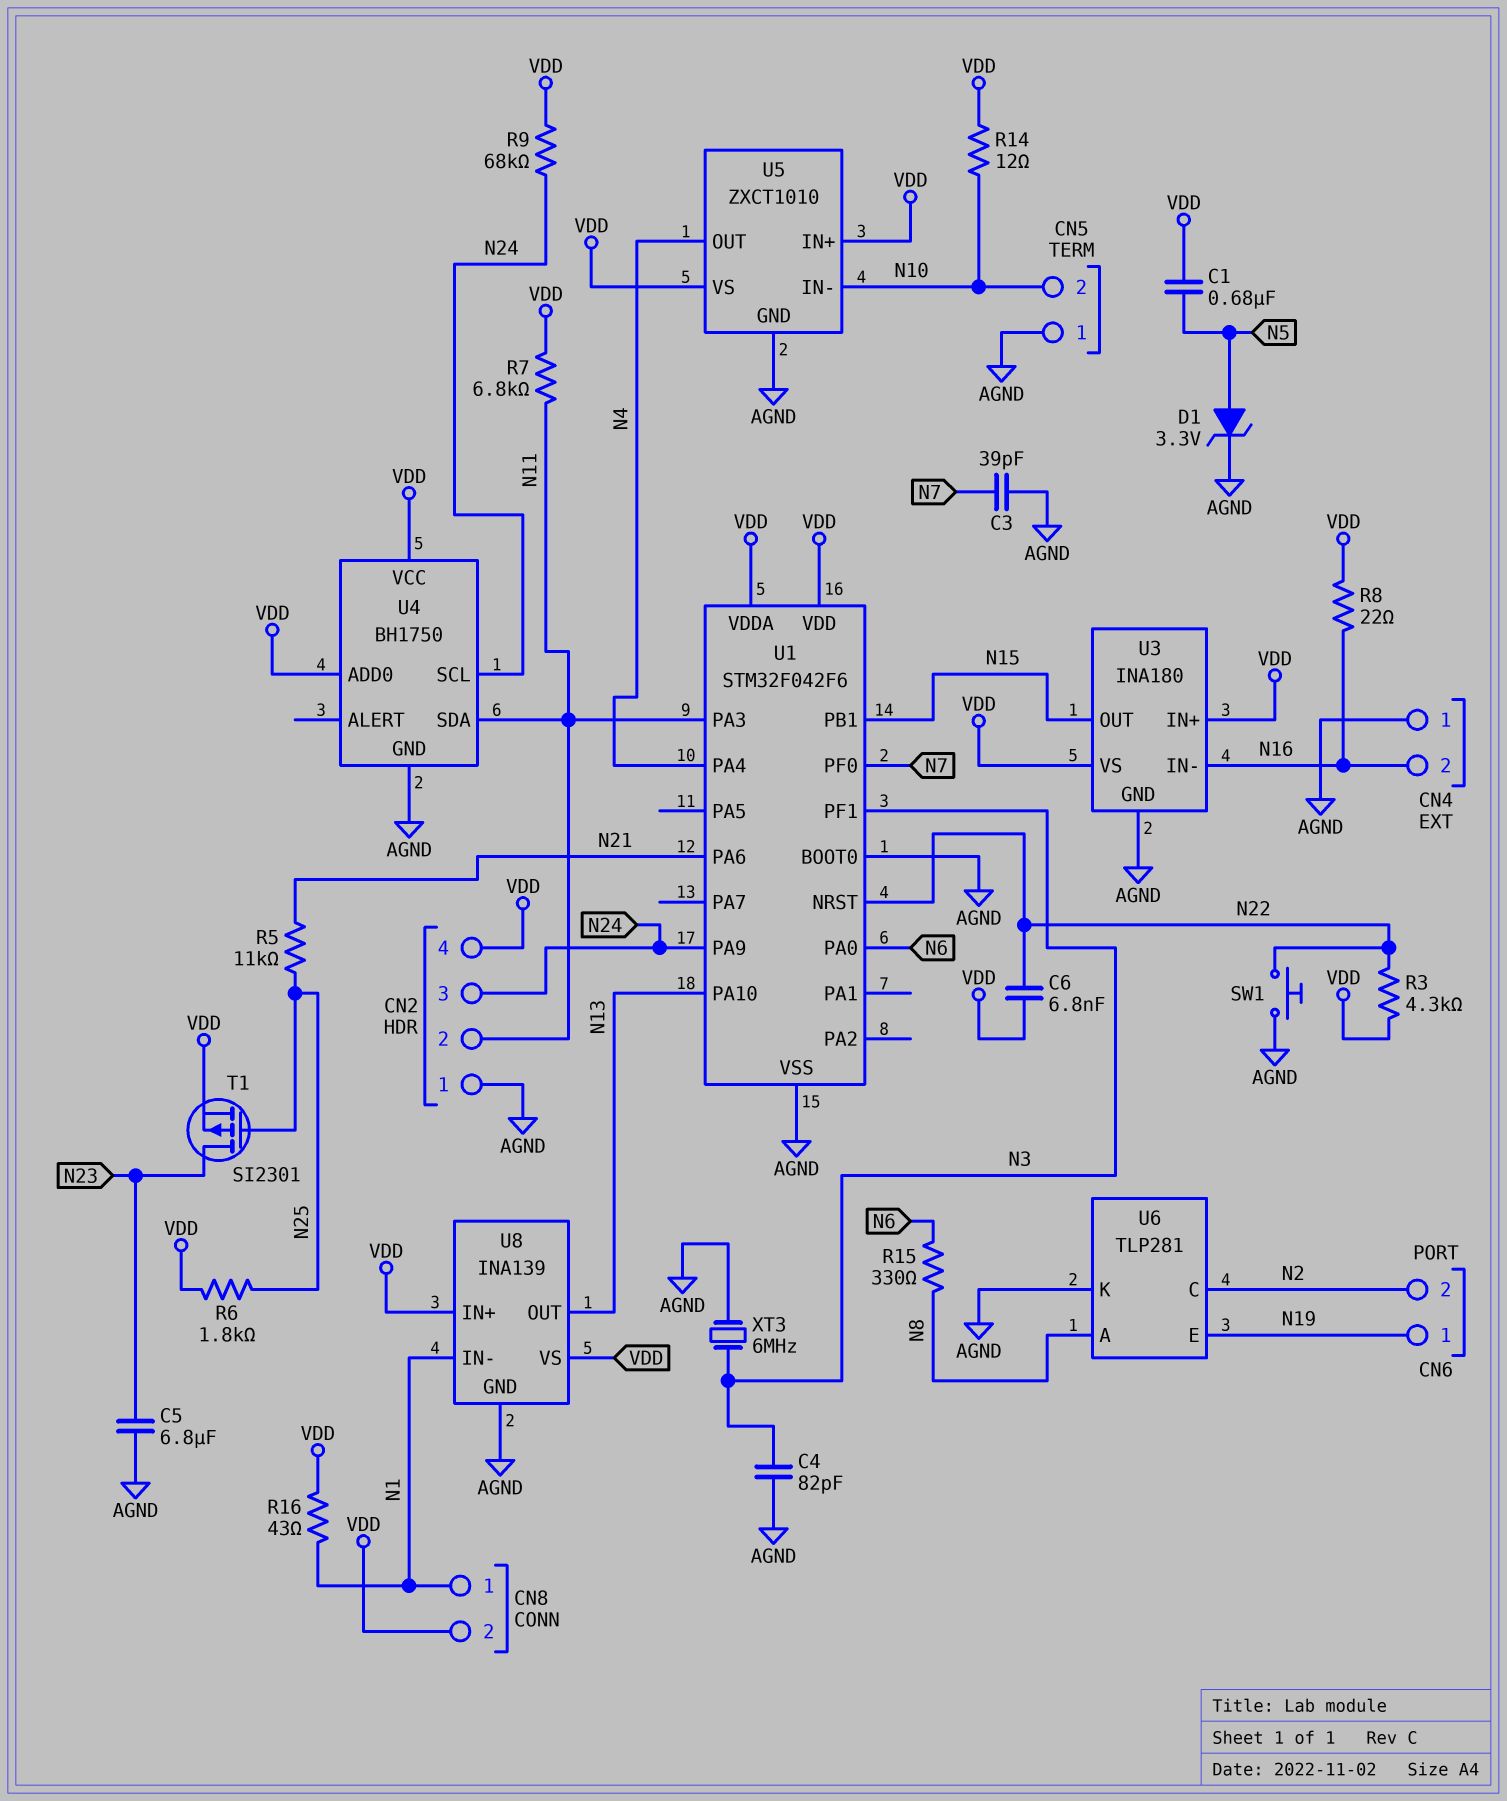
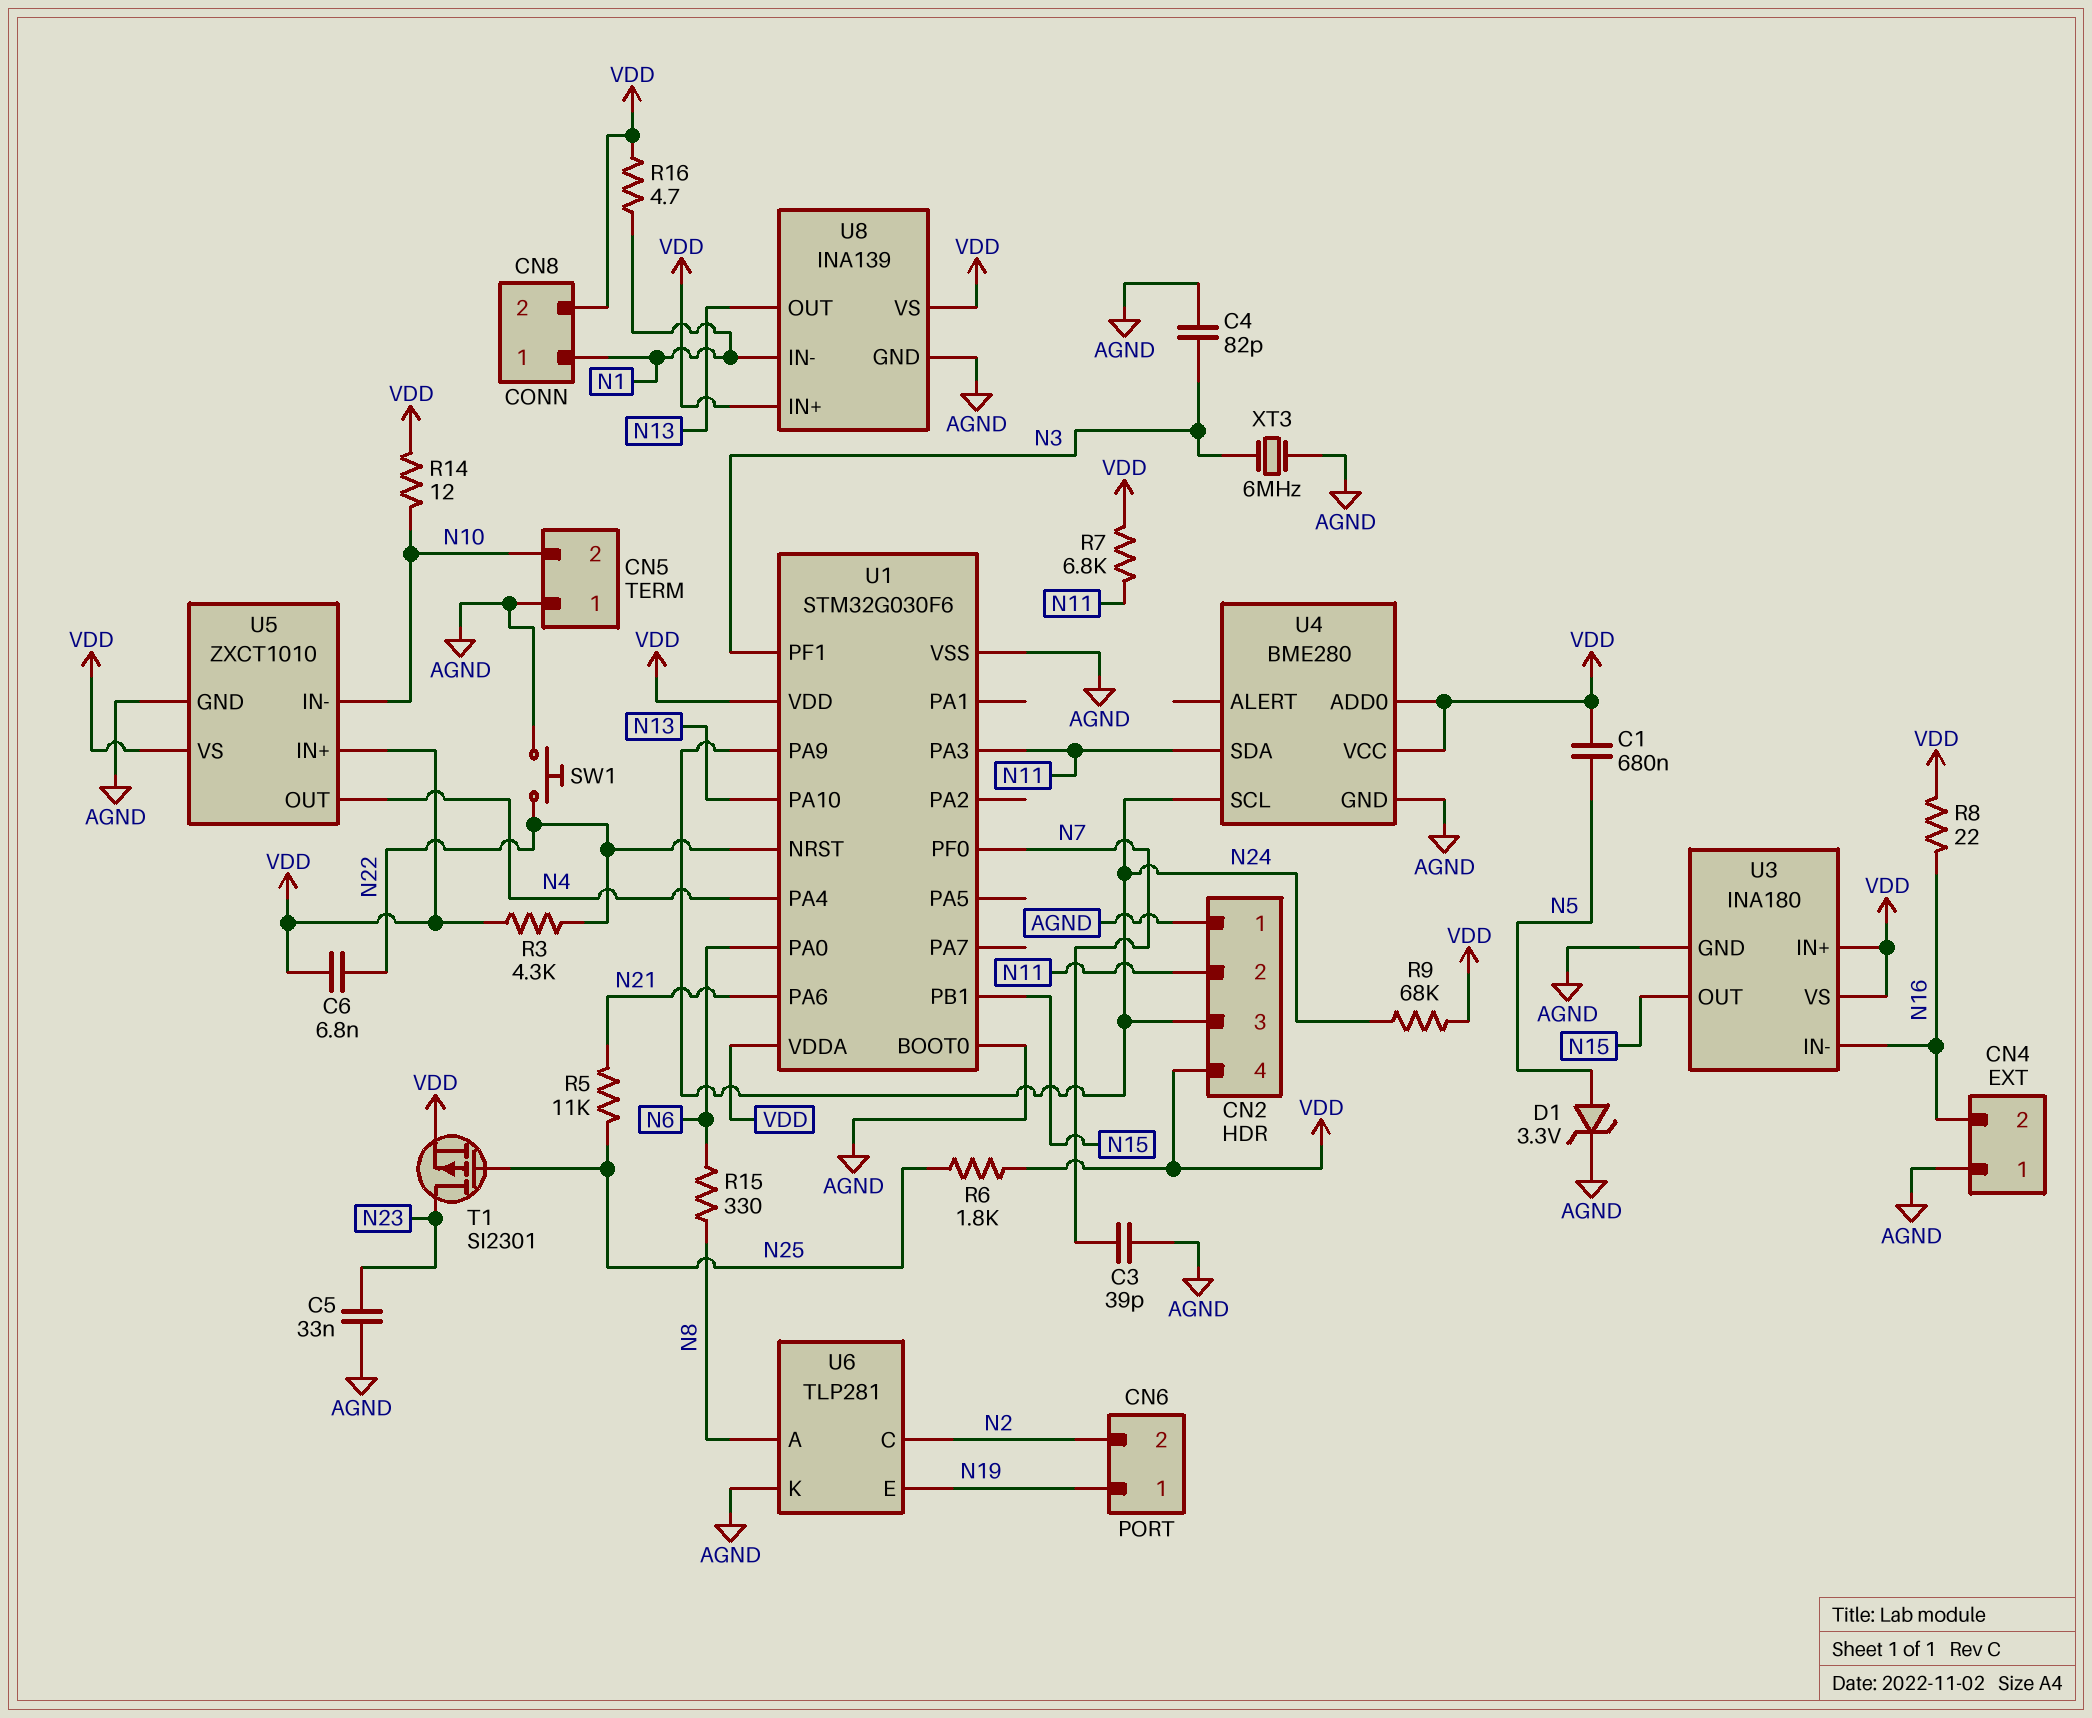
C5: 6.8uF (AGND, N23) -> 33nF (AGND, N23)
R16: 43 (N1, VDD) -> 4.7 (N1, VDD)
U1: STM32F042F6 -> STM32G030F6
U4: BH1750 -> BME280

